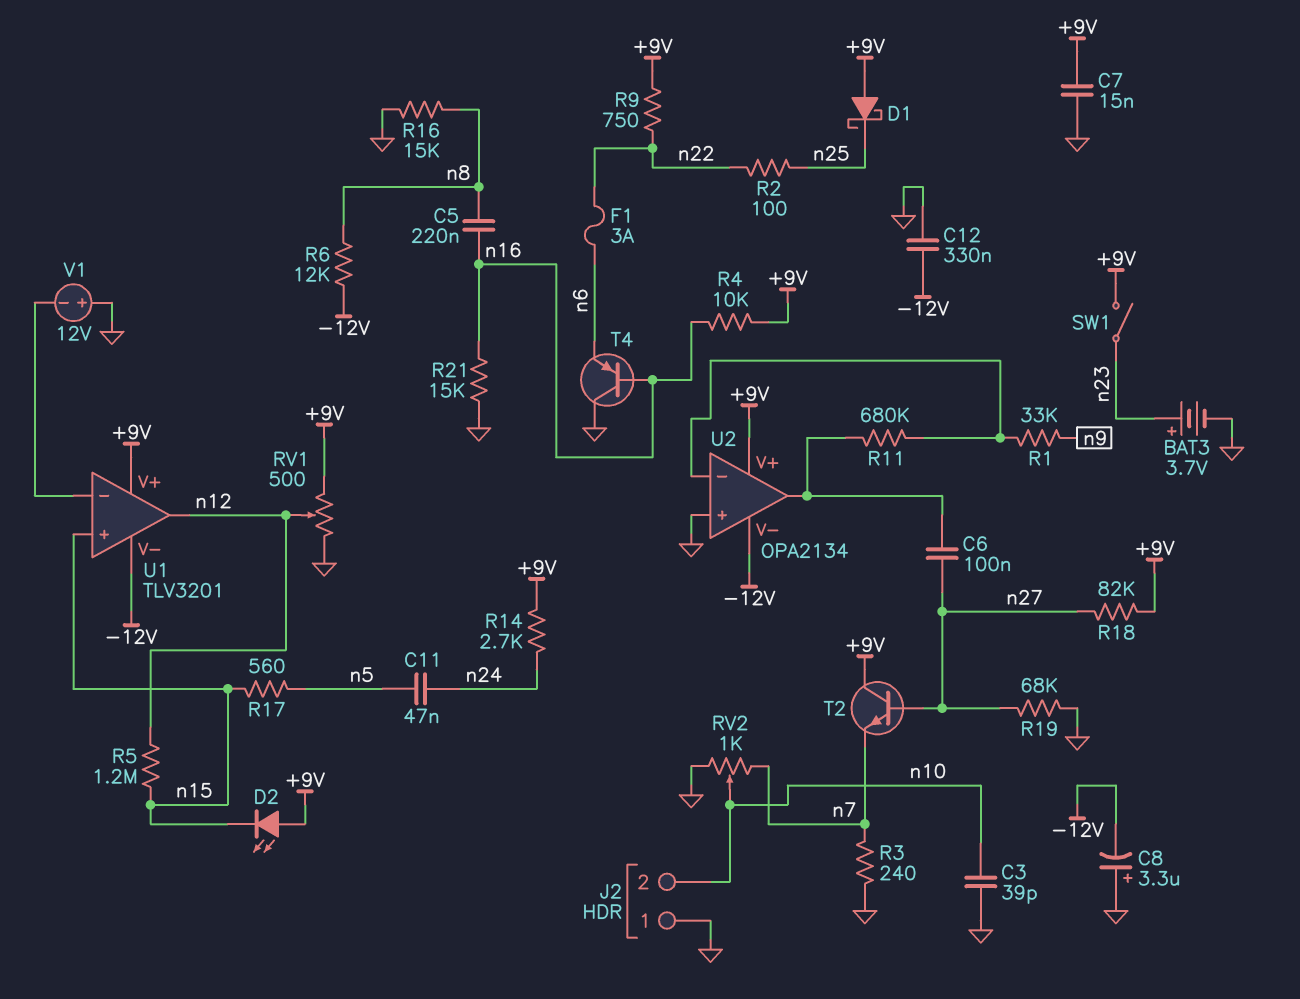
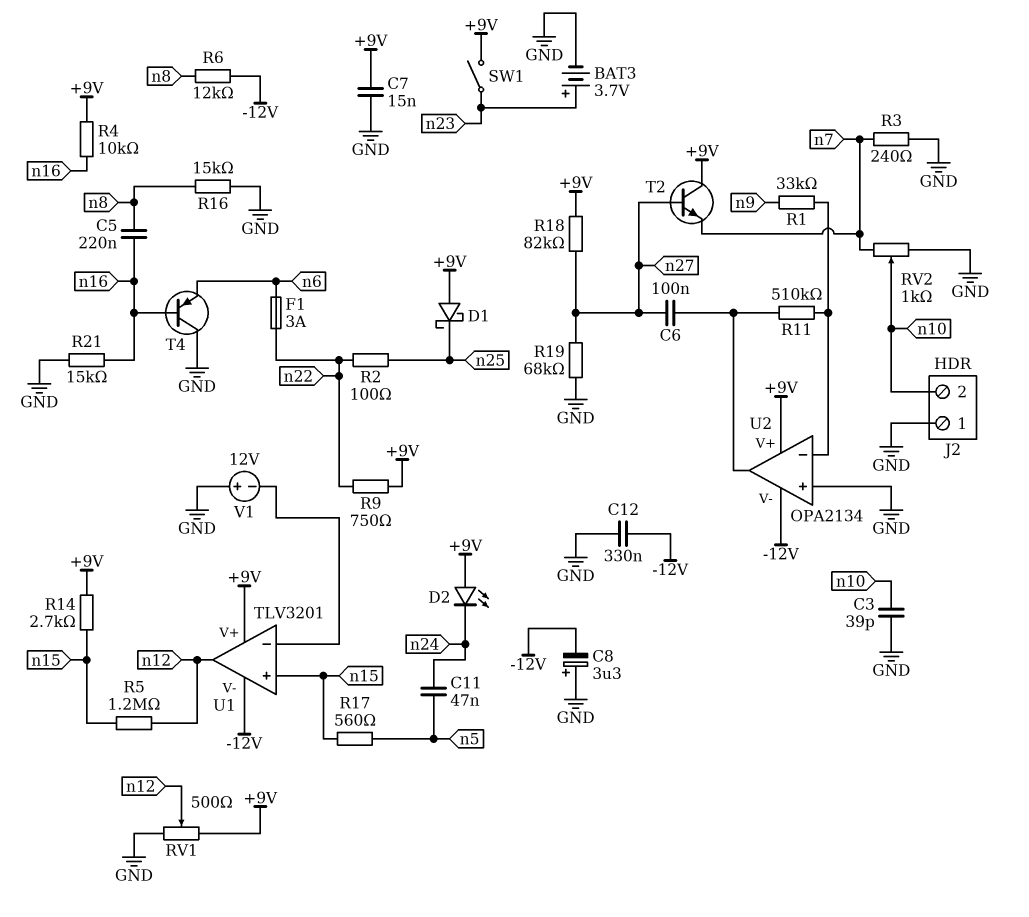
D2: LED (A +9V, K n15) -> LED (A +9V, K n24)
R11: 680k (U2/in-, U2/out) -> 510k (U2/in-, U2/out)
R14: 2.7k (+9V, n24) -> 2.7k (+9V, n15)

